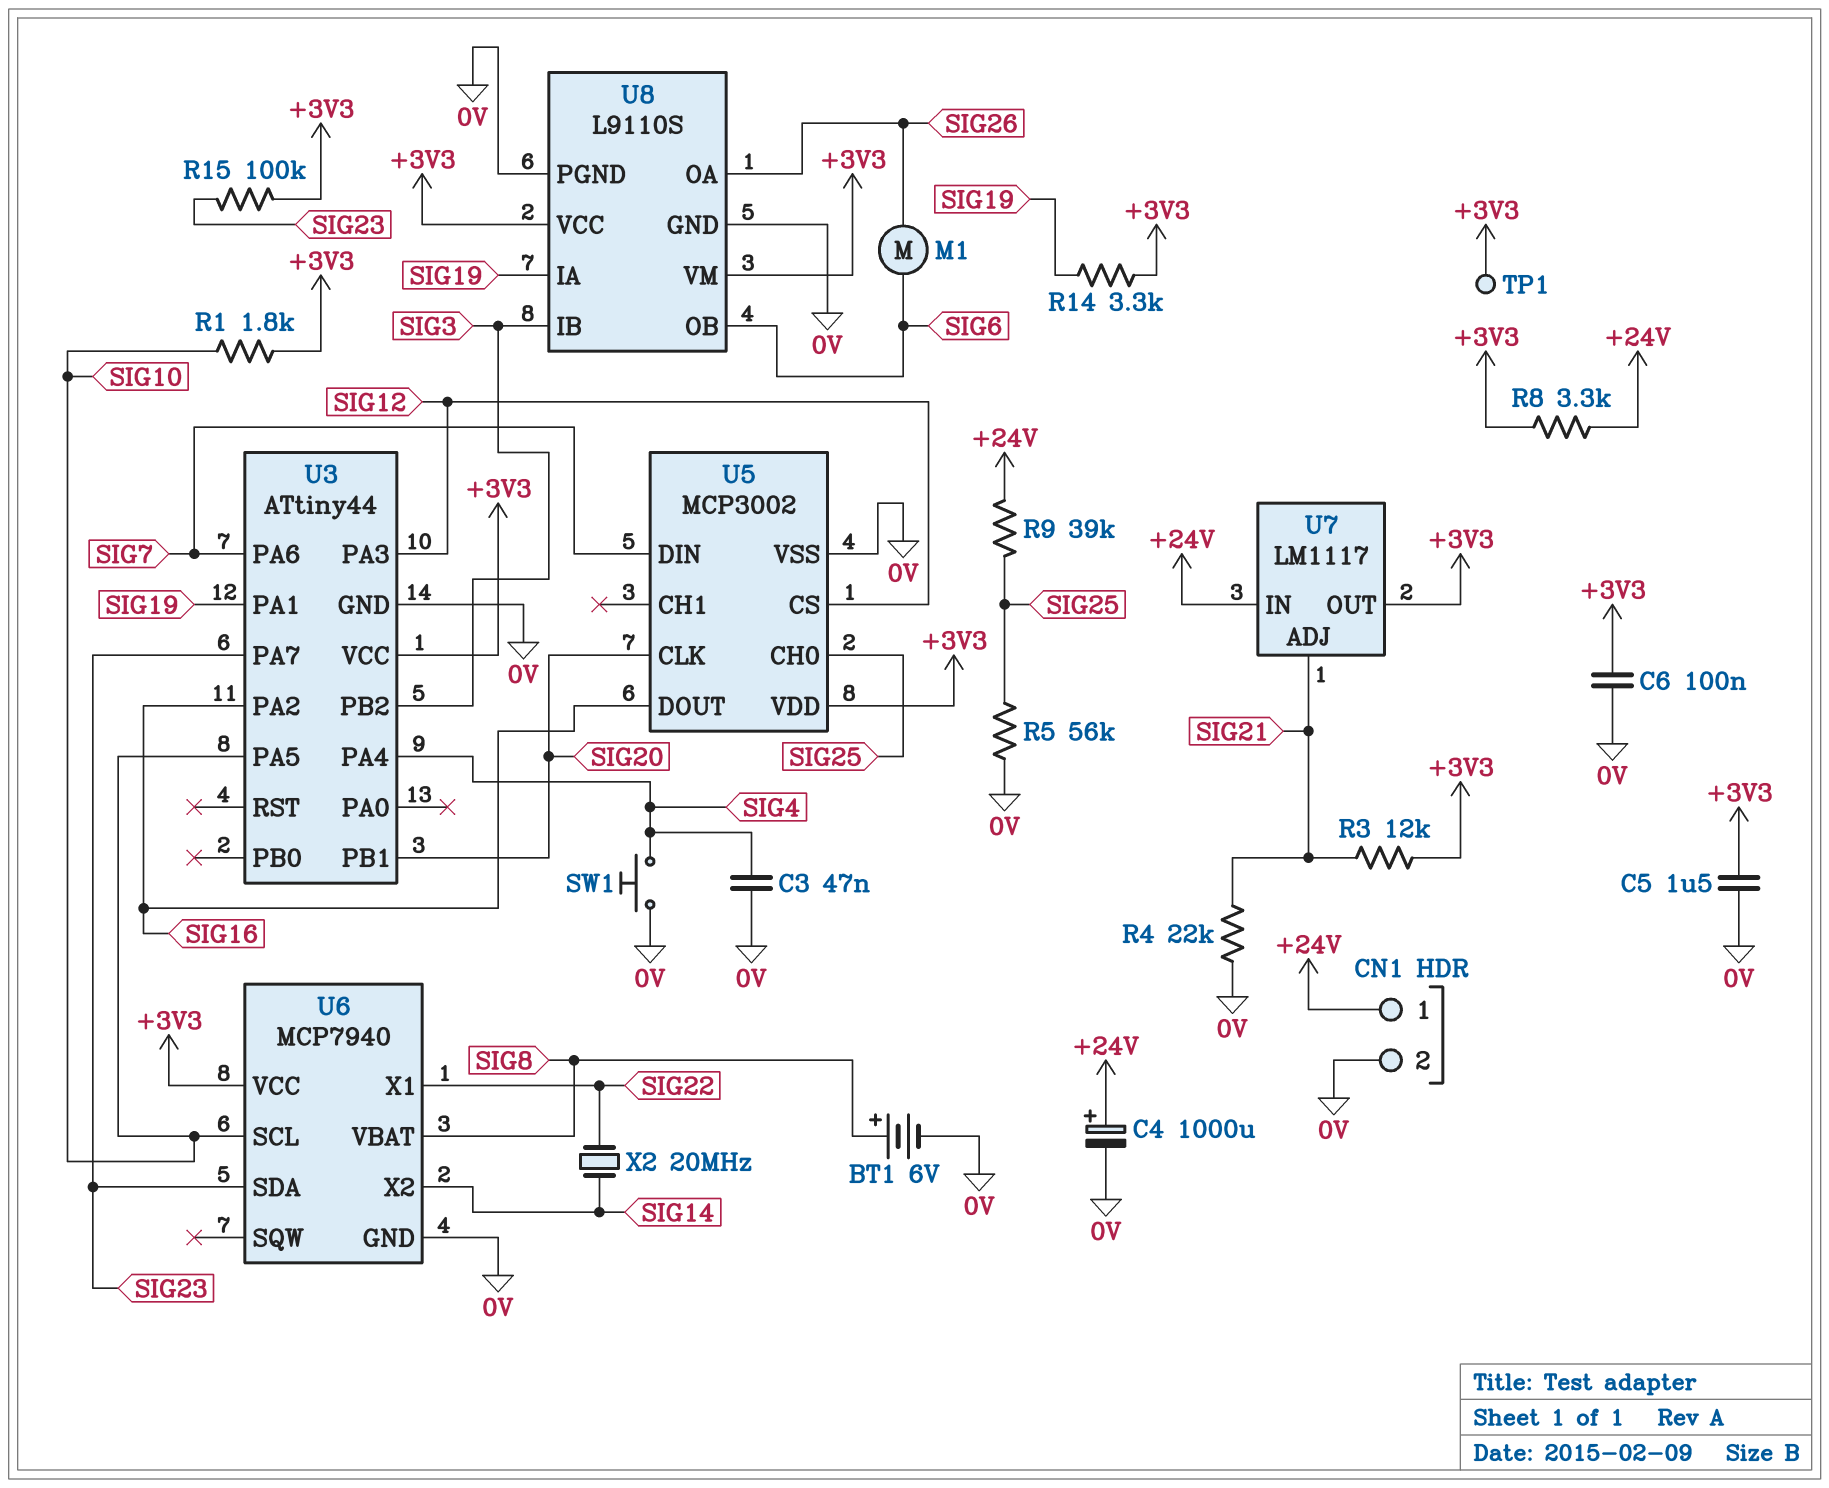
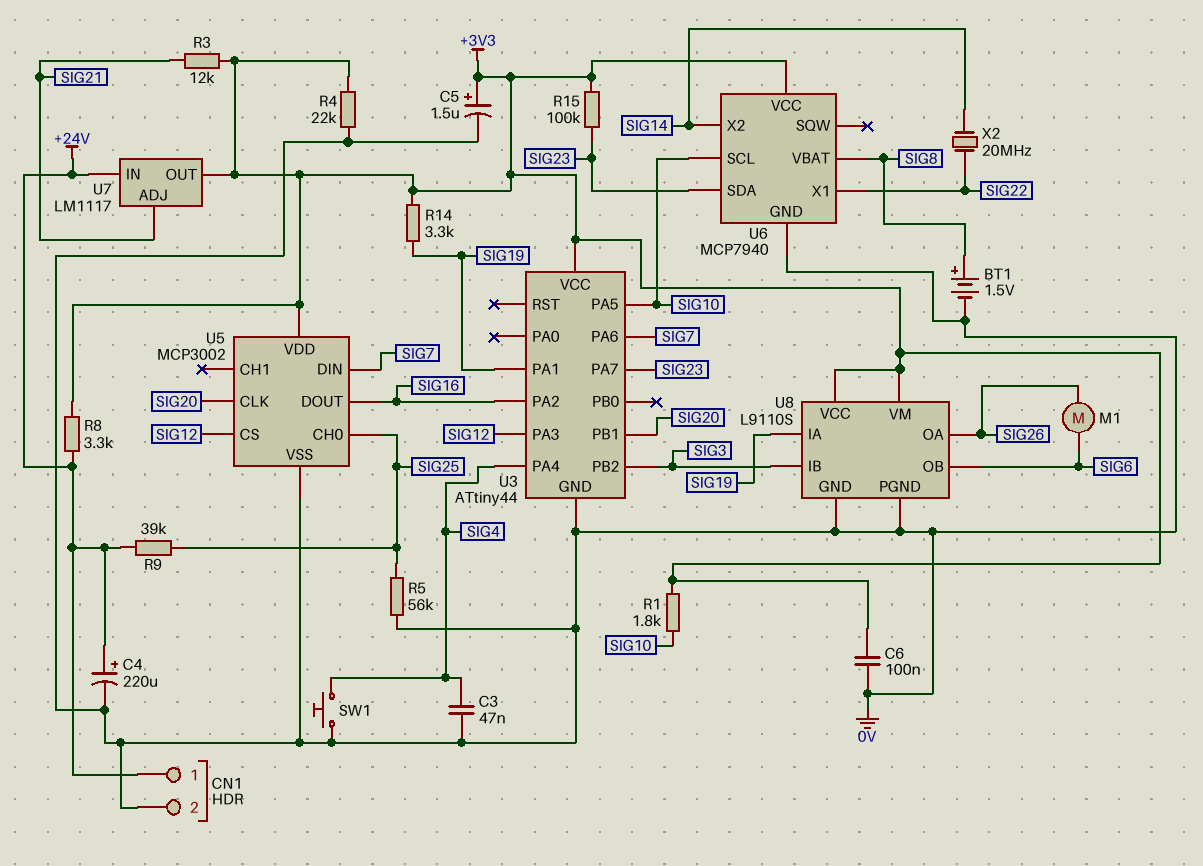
BT1: 6V (plus SIG8, minus 0V) -> 1.5V (plus SIG8, minus 0V)
C4: 1000uF (plus +24V, minus 0V) -> 220uF (plus +24V, minus 0V)
C5: 1.5uF (+3V3, 0V) -> 1.5uF (plus +3V3, minus 0V)
R4: 22k (0V, SIG21) -> 22k (+3V3, 0V)
TP1: test point (+3V3) -> none

